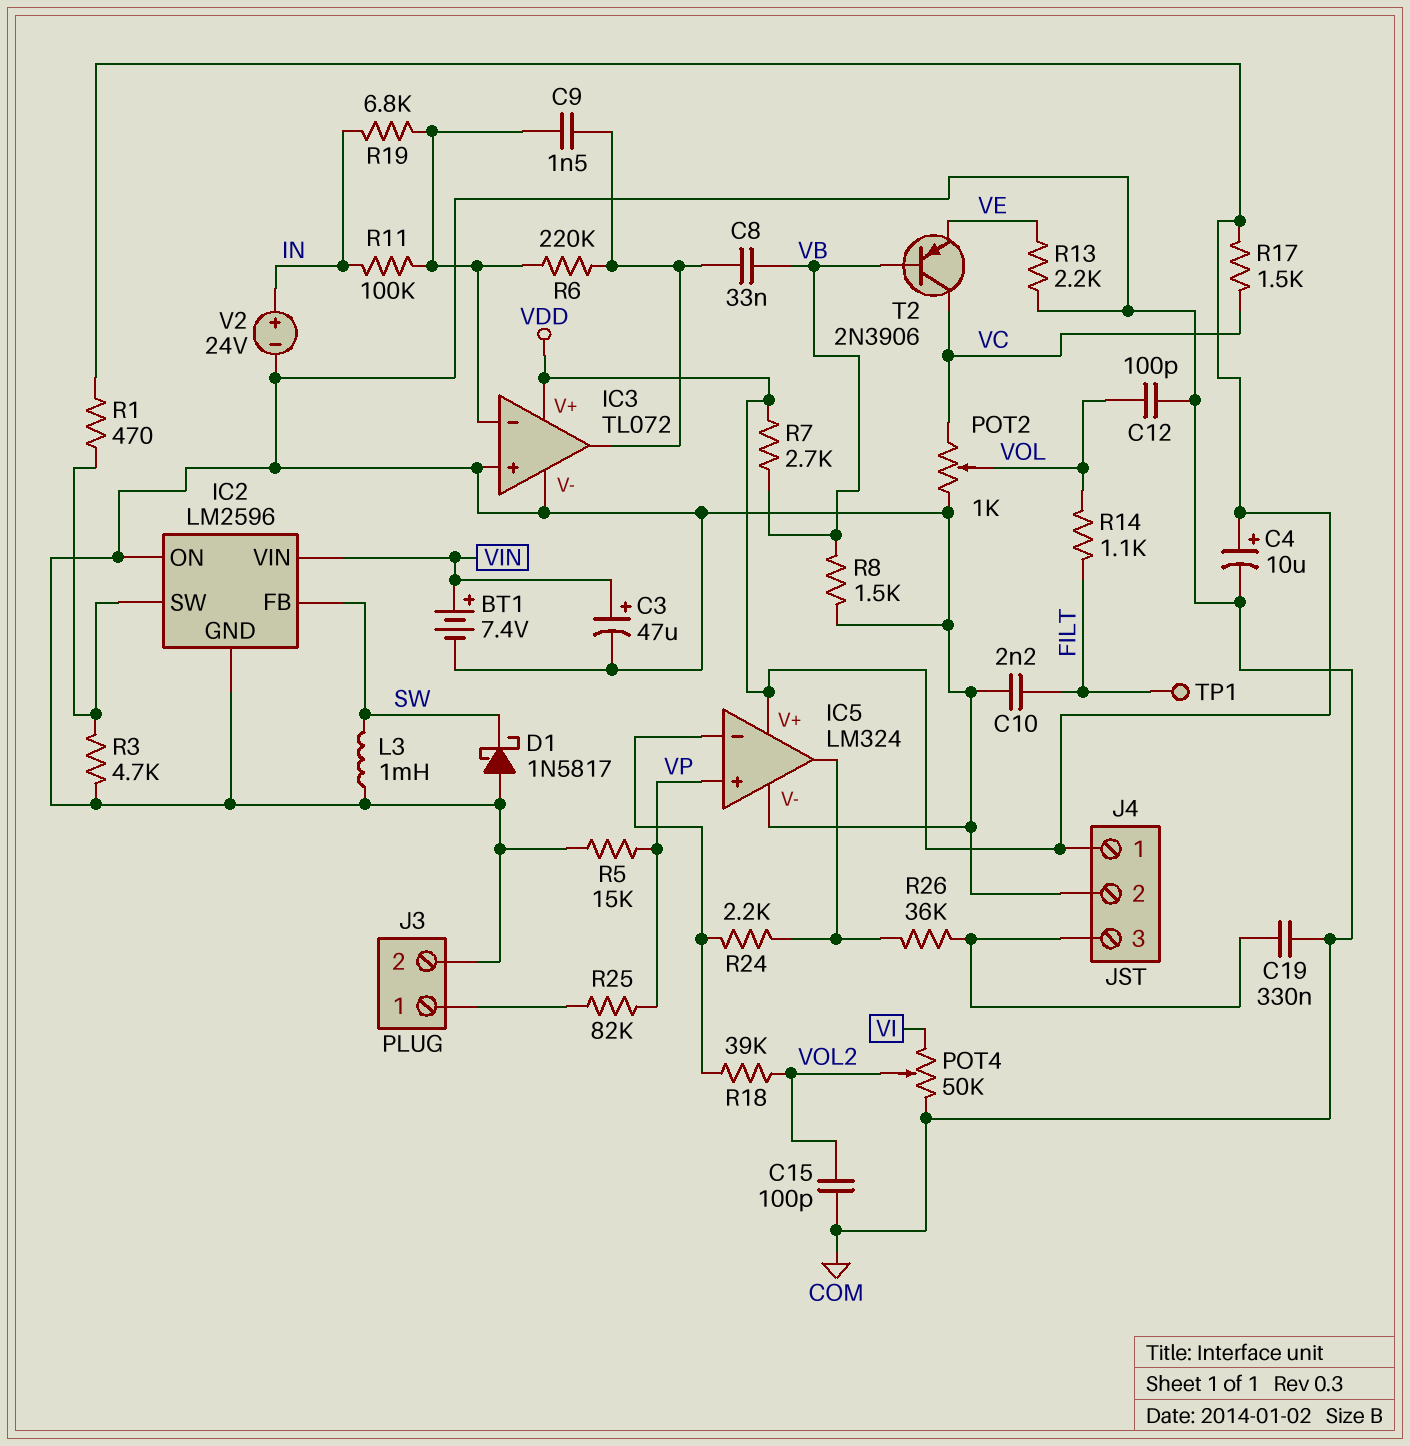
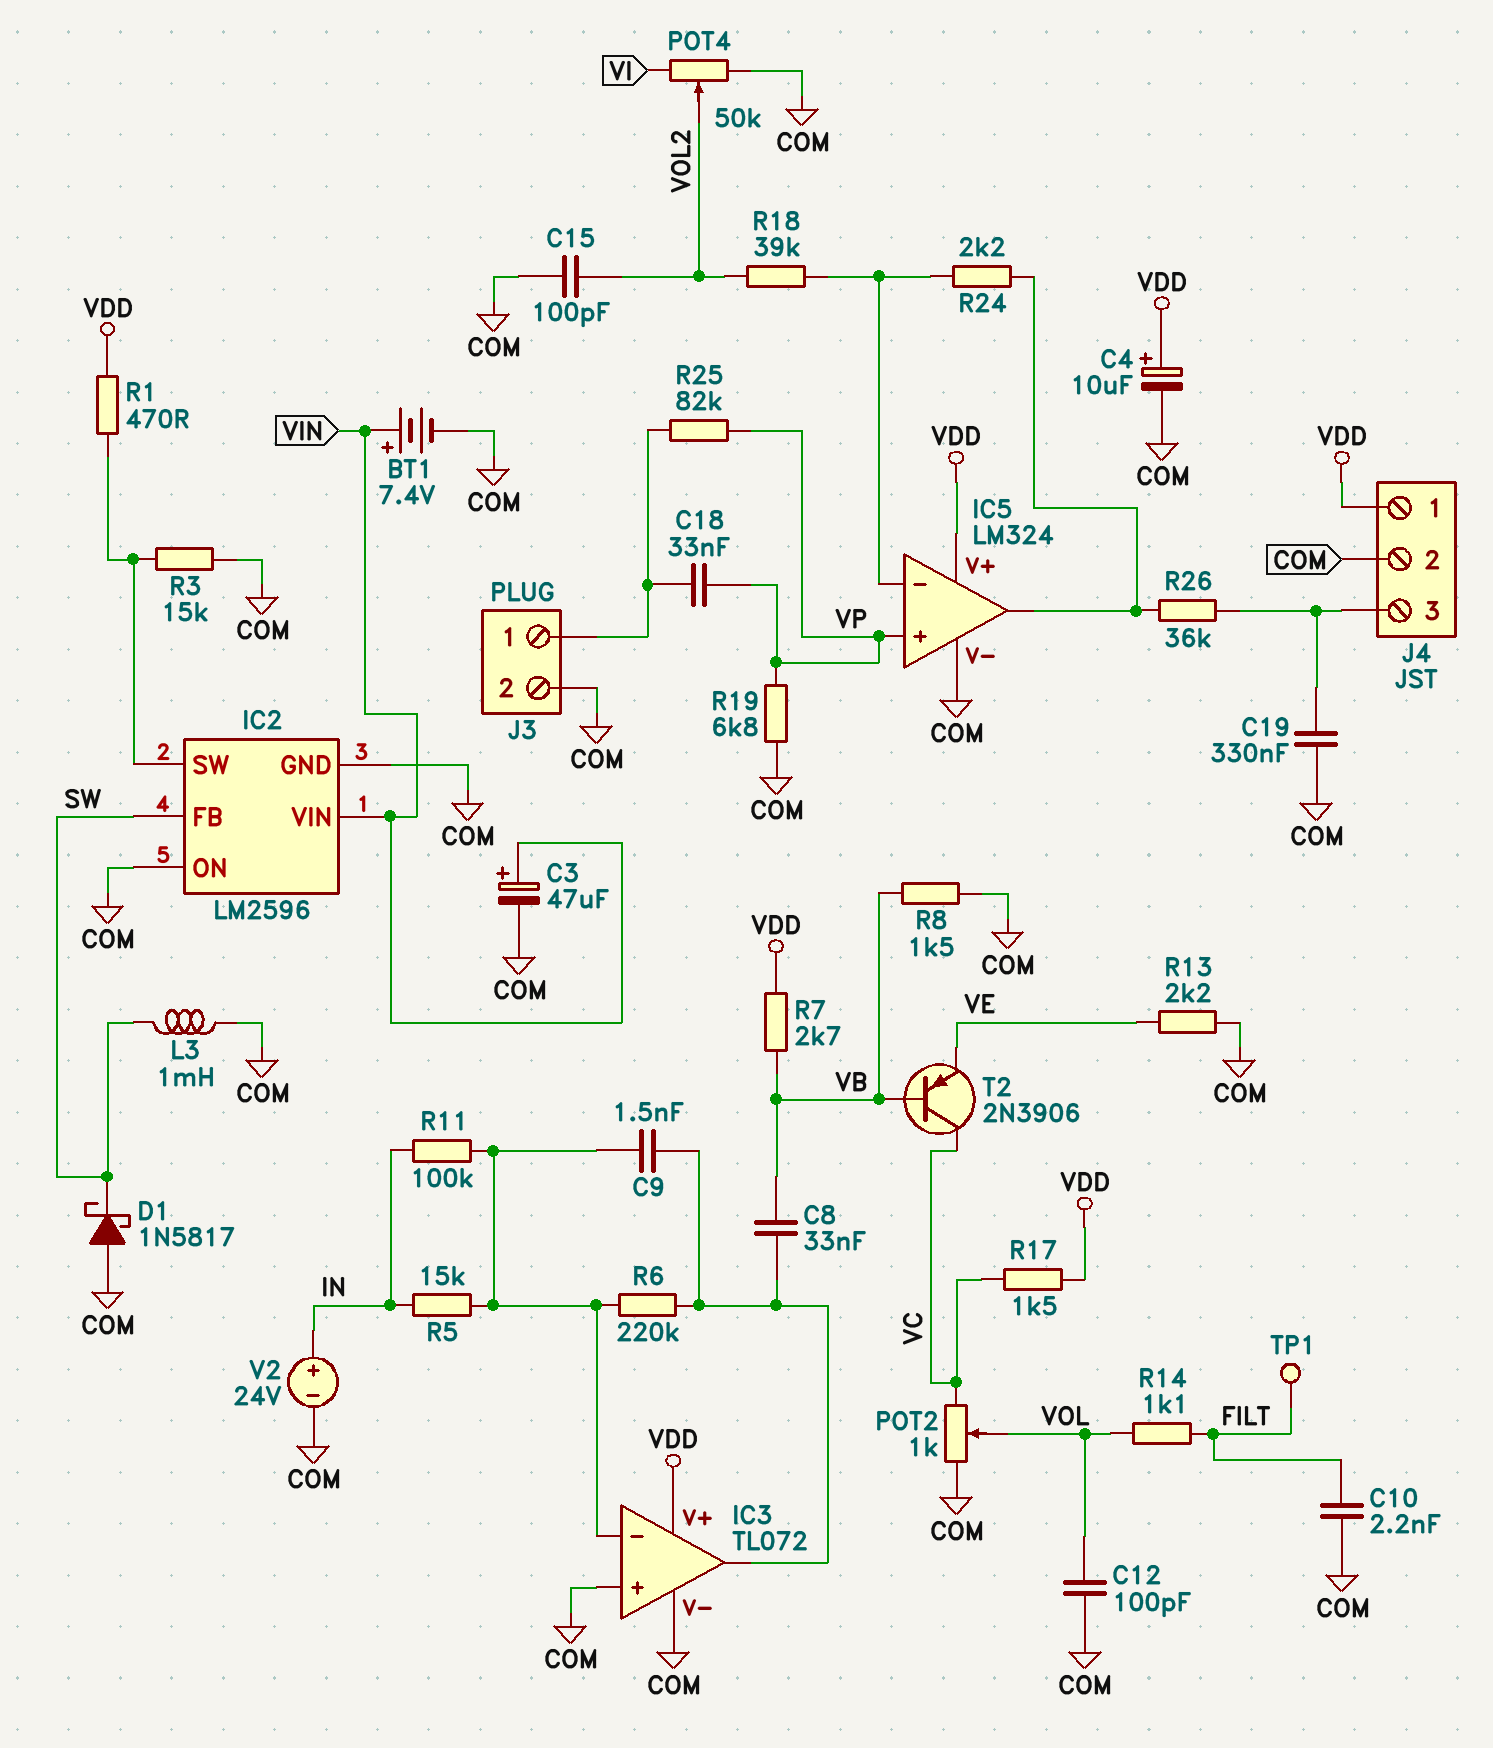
C18: none -> 33nF (J3/1, VP)
R3: 4.7k (COM, IC2/SW) -> 15k (COM, IC2/SW)
R5: 15k (COM, VP) -> 15k (IC3/in-, IN)
R19: 6.8k (IC3/in-, IN) -> 6.8k (COM, VP)

